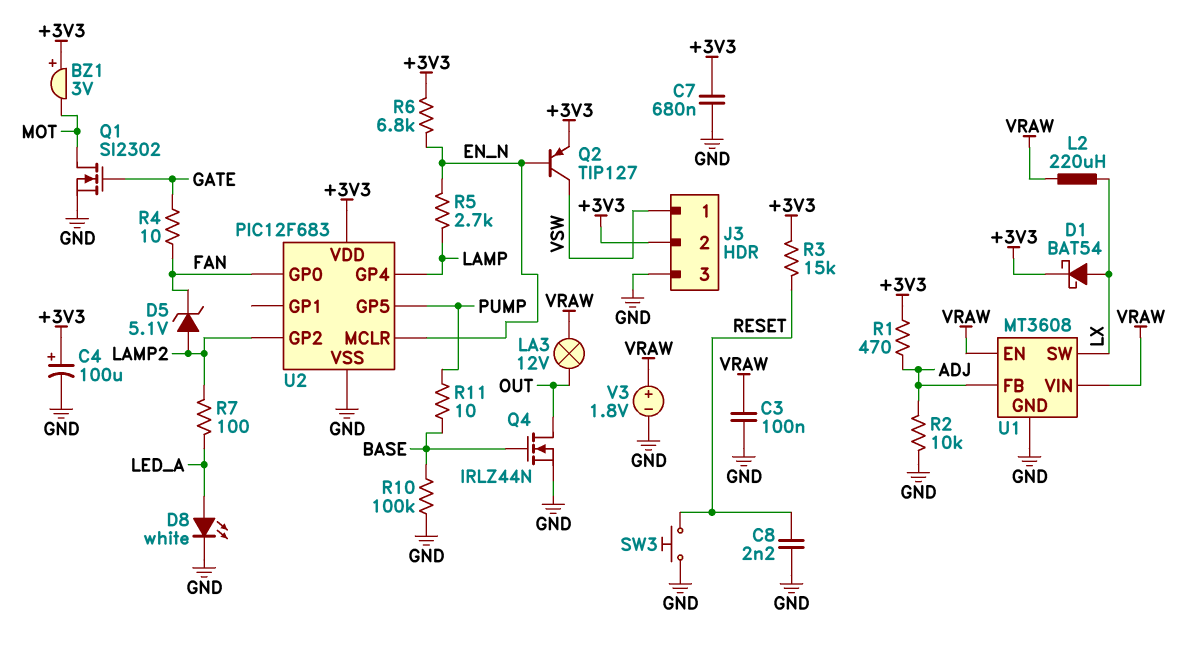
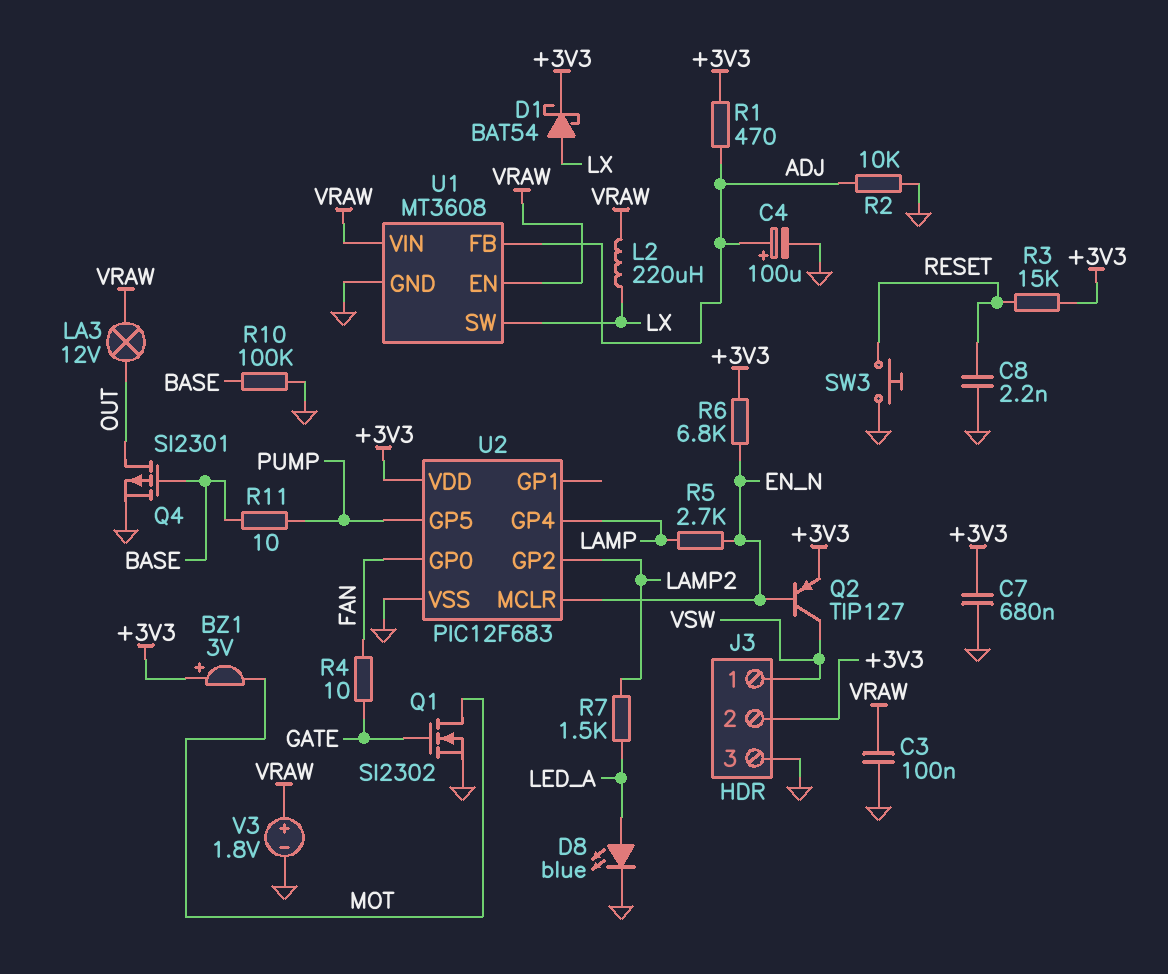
C4: 100uF (plus +3V3, minus GND) -> 100uF (plus ADJ, minus GND)
D5: zener 5.1V (A LAMP2, K FAN) -> none
D8: LED white (A LED_A, K GND) -> LED blue (A LED_A, K GND)
Q4: NMOS IRLZ44N (G BASE, D OUT, S GND) -> PMOS SI2301 (G BASE, D OUT, S GND)
R7: 100 (LAMP2, LED_A) -> 1.5k (LAMP2, LED_A)

